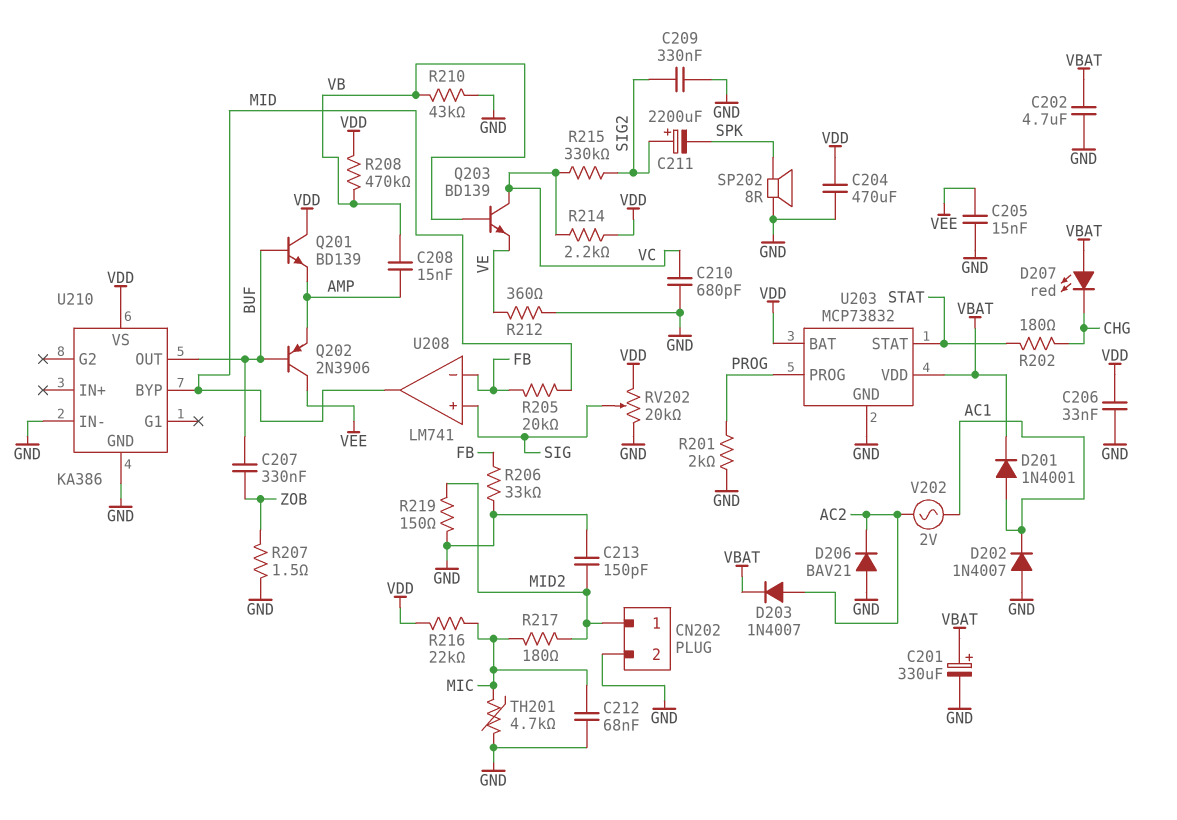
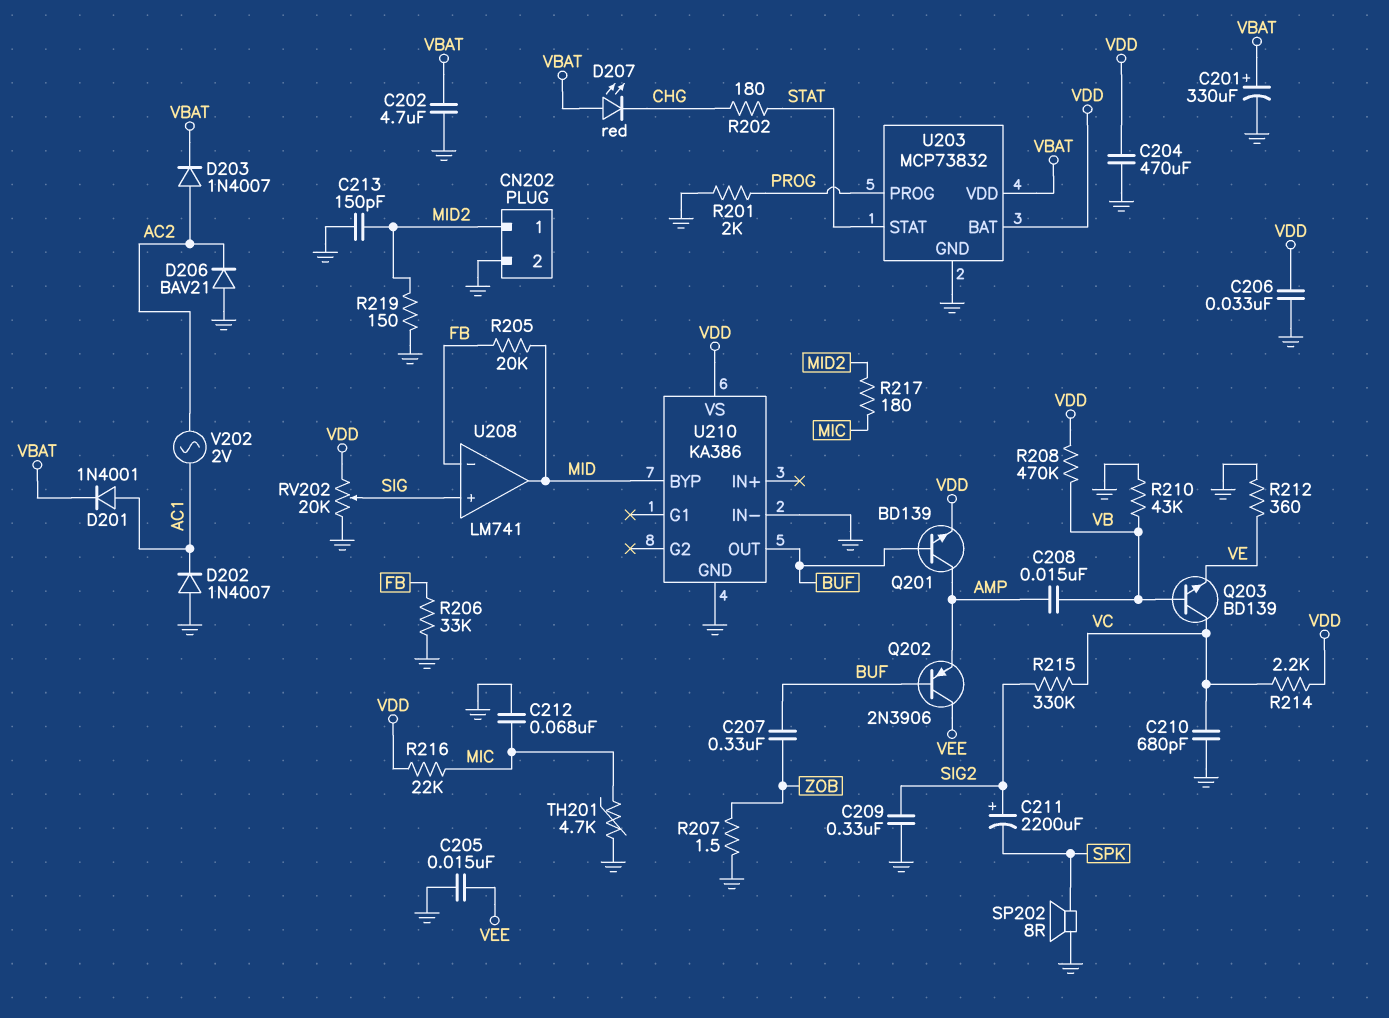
Q201: NPN BD139 (B BUF, C VDD, E AMP) -> NPN BD139 (B BUF, C AMP, E VDD)

